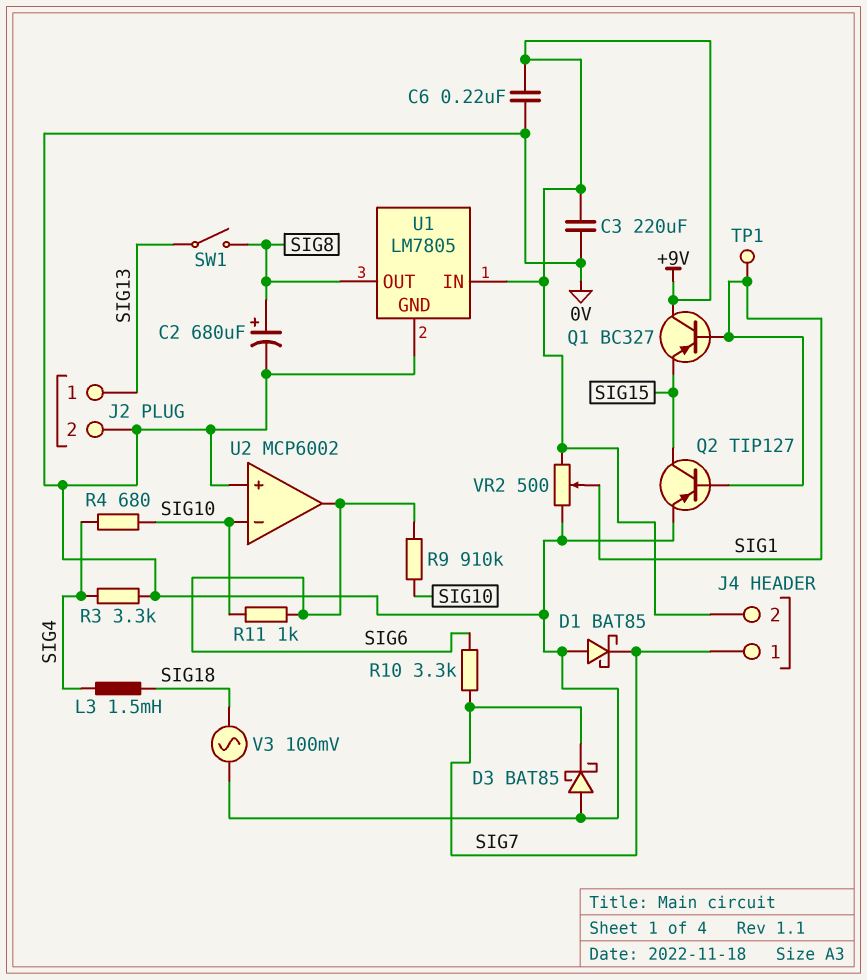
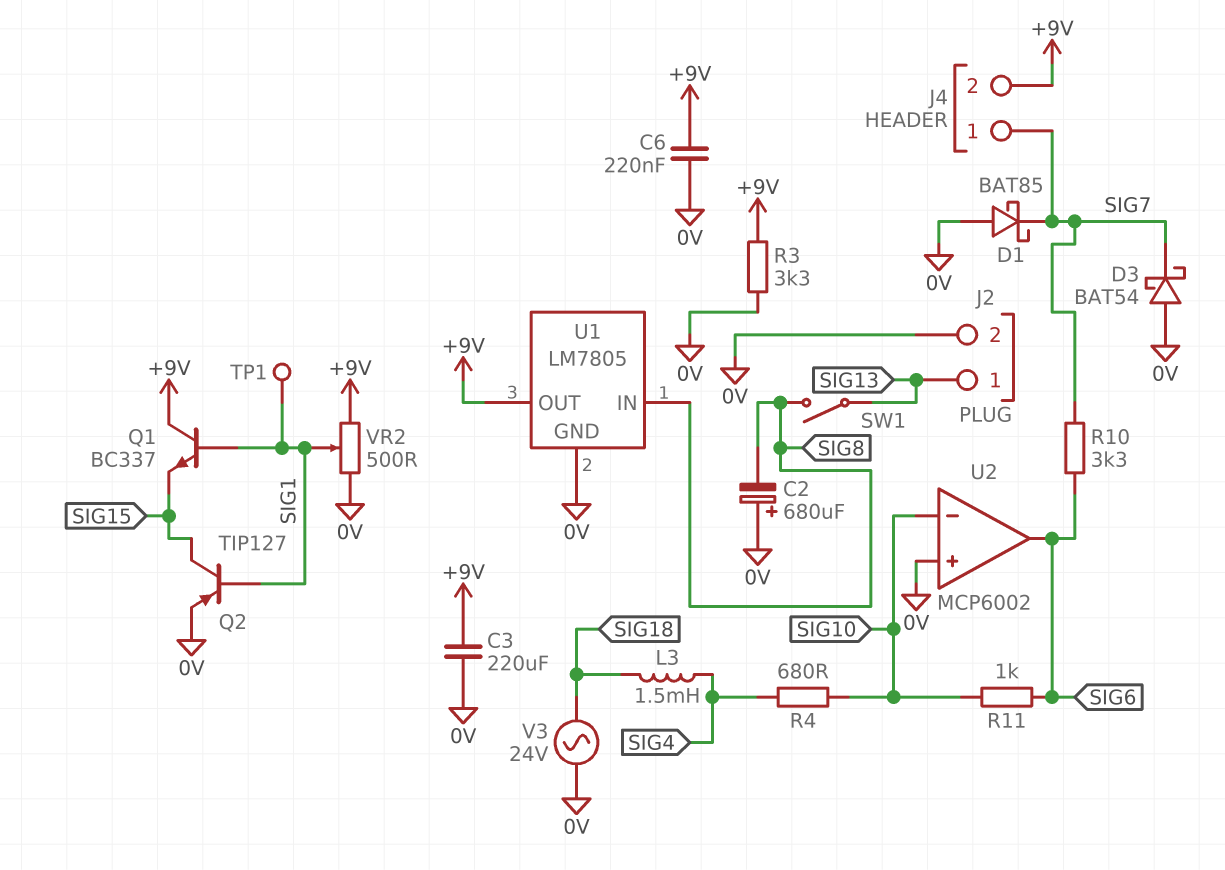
C2: 680uF (plus SIG8, minus 0V) -> 680uF (plus 0V, minus SIG8)
D3: schottky BAT85 (A 0V, K SIG7) -> schottky BAT54 (A 0V, K SIG7)
Q1: PNP BC327 (B SIG1, C +9V, E SIG15) -> NPN BC337 (B SIG1, C +9V, E SIG15)
R3: 3.3k (0V, SIG4) -> 3.3k (+9V, 0V)
R9: 910k (SIG6, SIG10) -> none
U1 pin IN: +9V -> SIG8
U1 pin OUT: SIG8 -> +9V
V3: AC 100mV (0V, SIG18) -> AC 24V (0V, SIG18)

